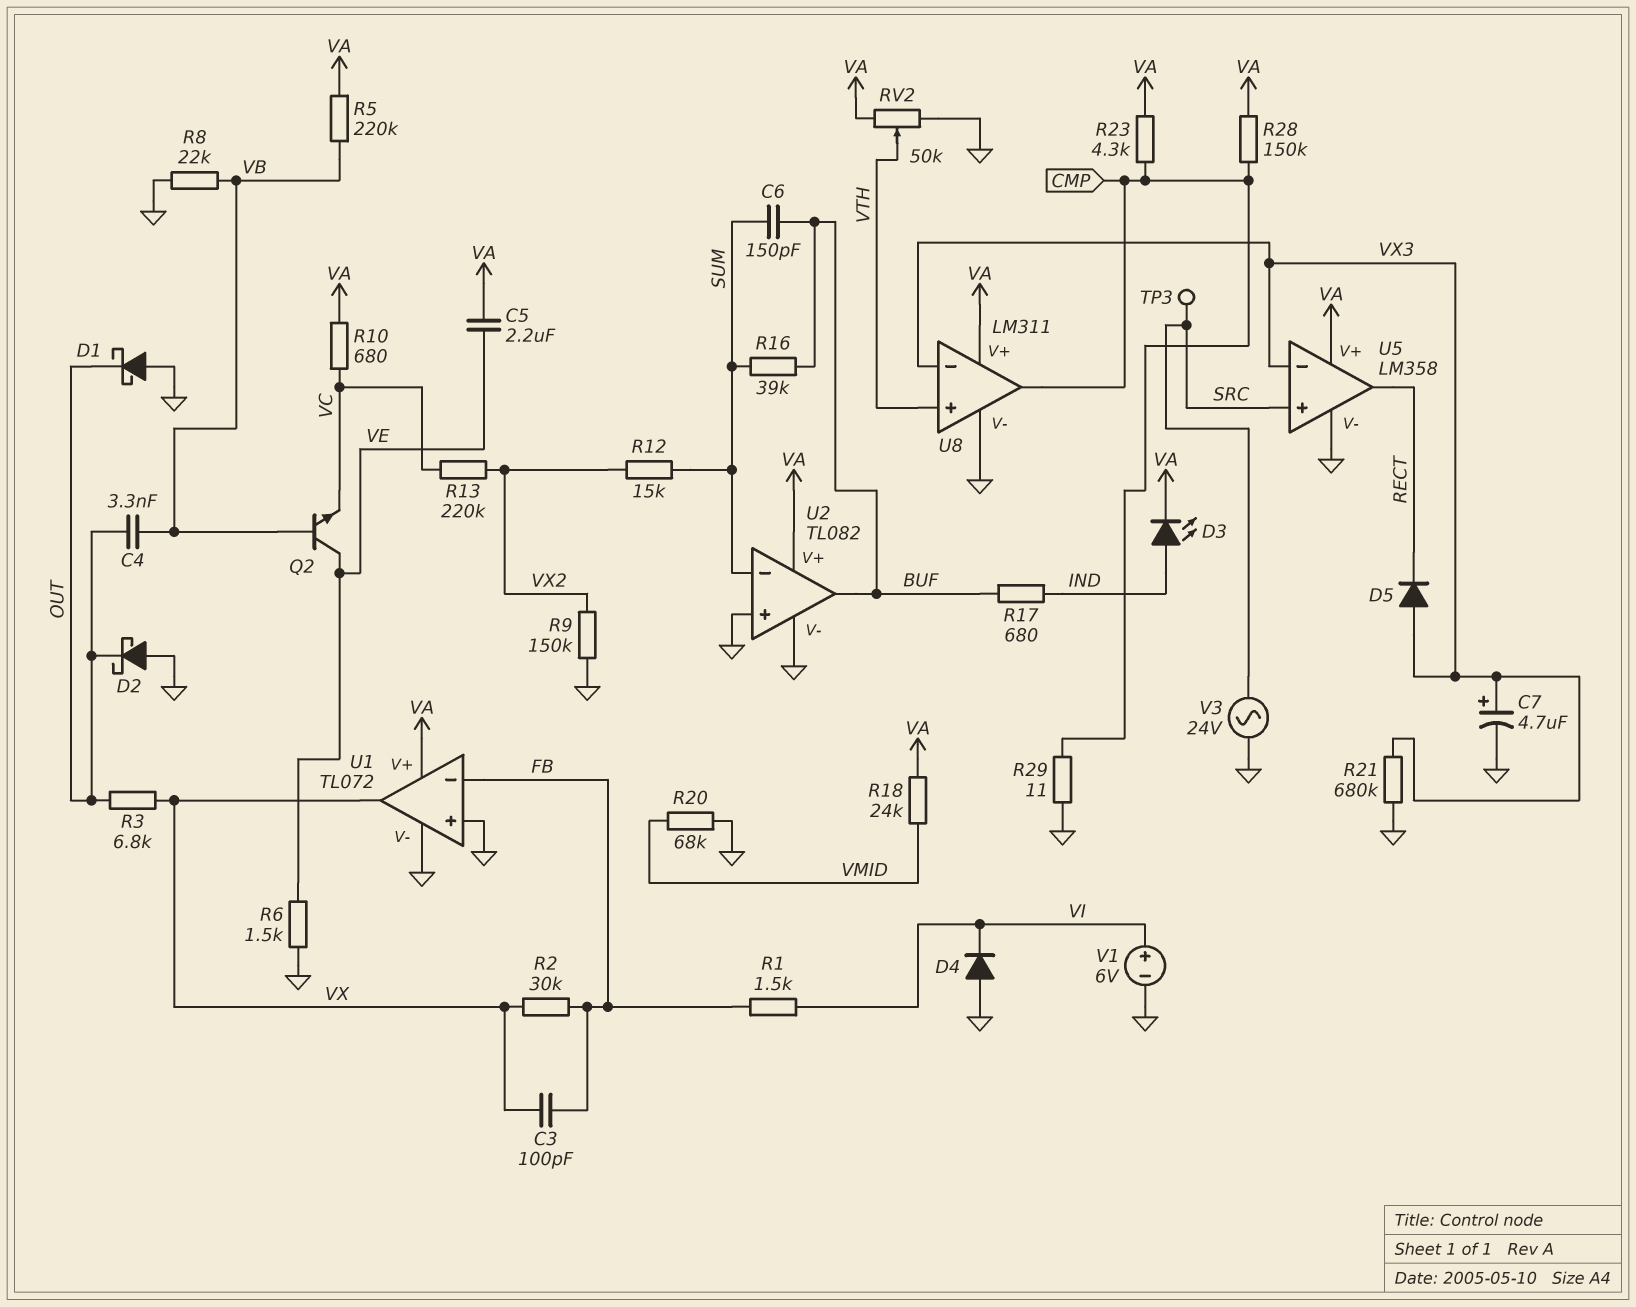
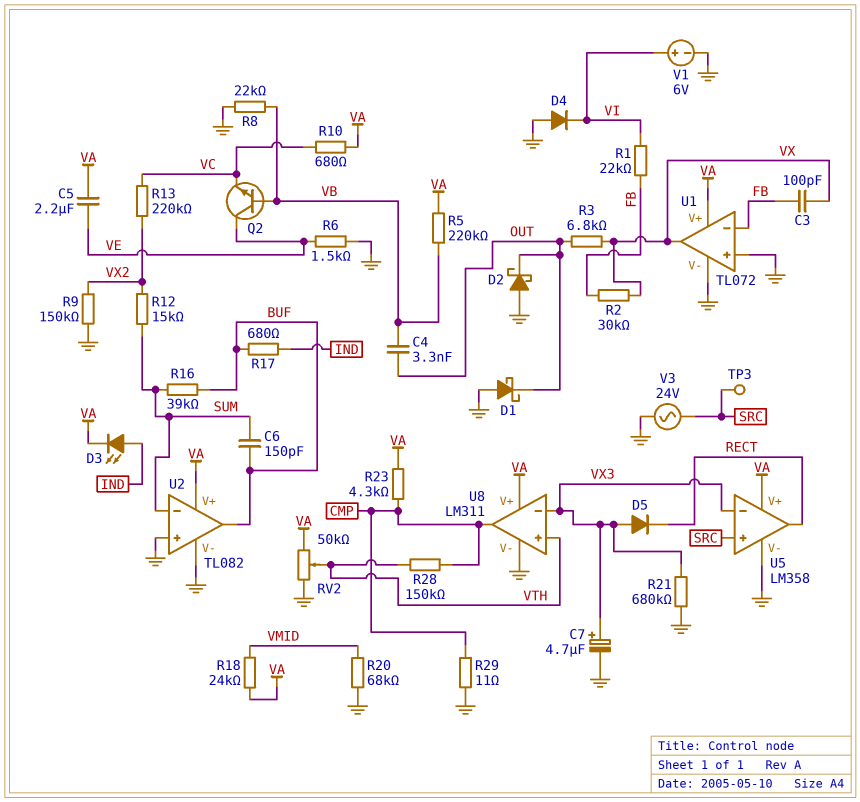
R1: 1.5k (FB, VI) -> 22k (FB, VI)
R28: 150k (CMP, VA) -> 150k (CMP, VTH)

